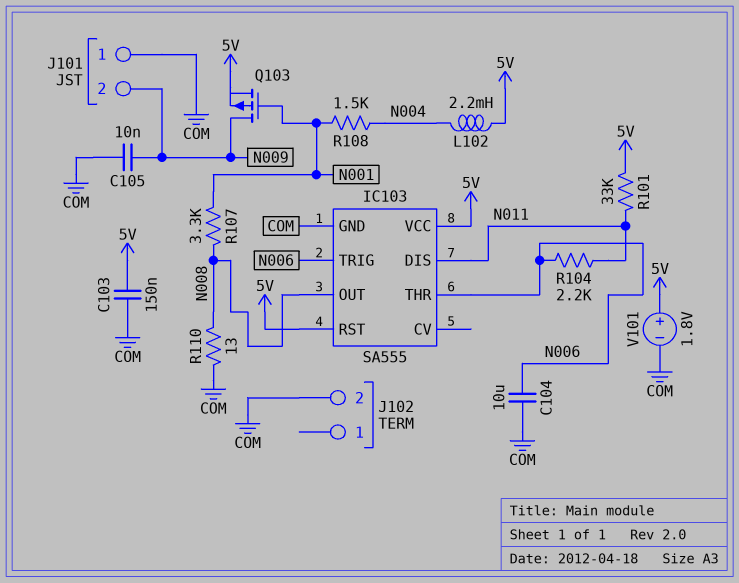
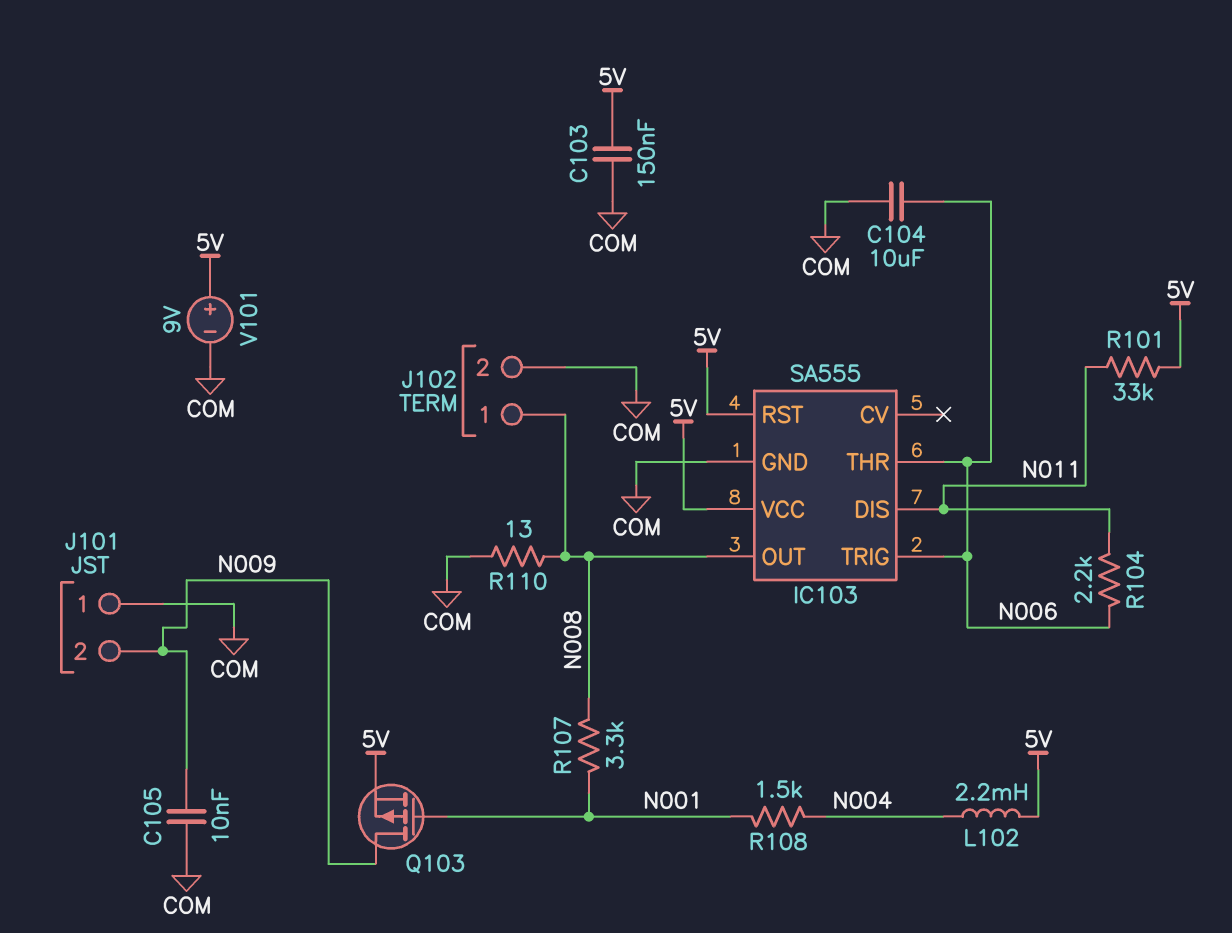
J102 pin 1: none -> N008
V101: 1.8V (plus 5V, minus COM) -> 9V (plus 5V, minus COM)

